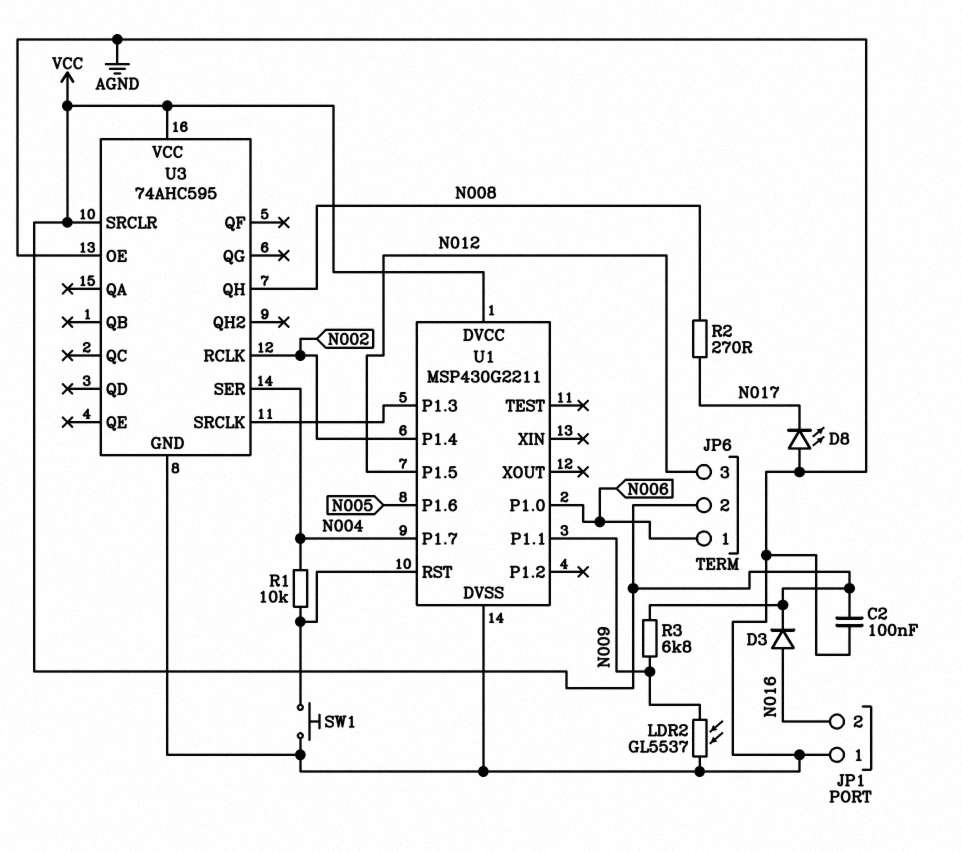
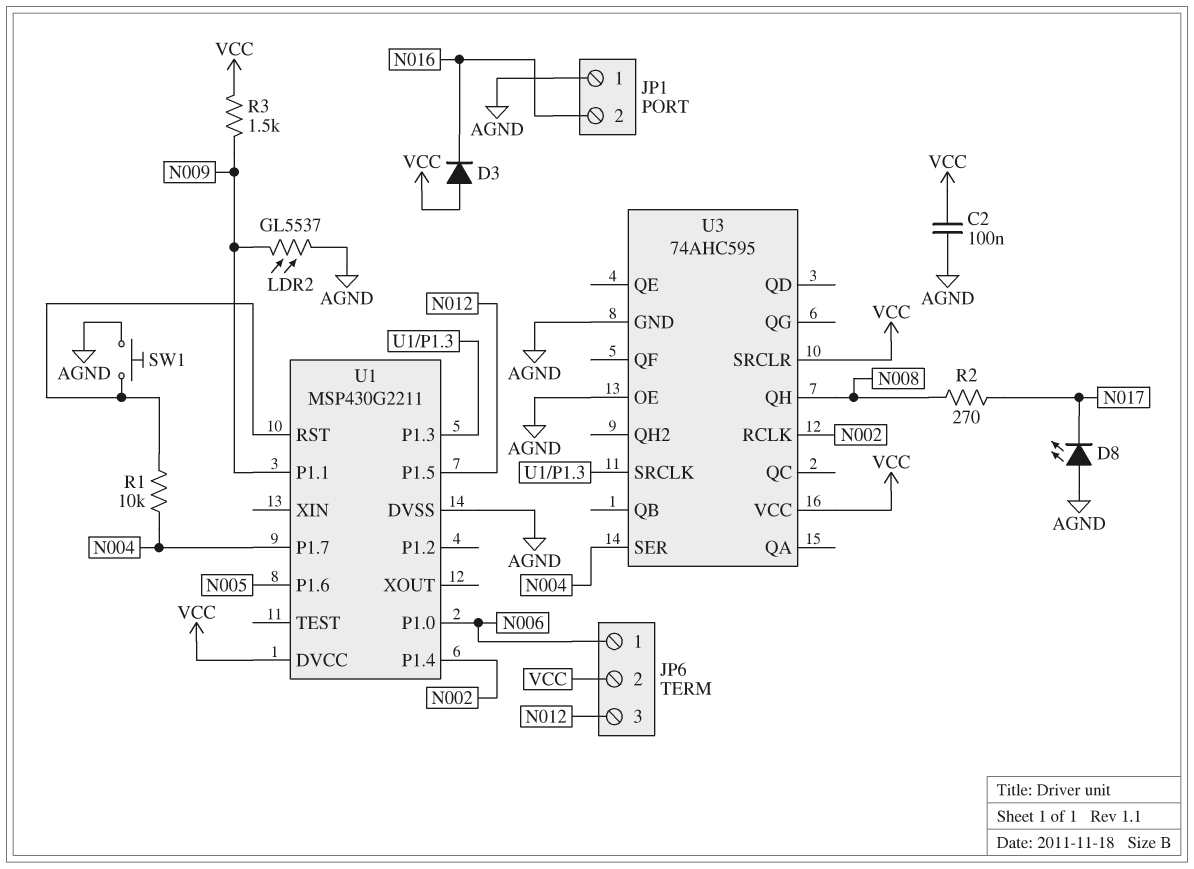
D3: diode (A N016, K VCC) -> diode (A VCC, K N016)
R3: 6.8k (N009, VCC) -> 1.5k (N009, VCC)

